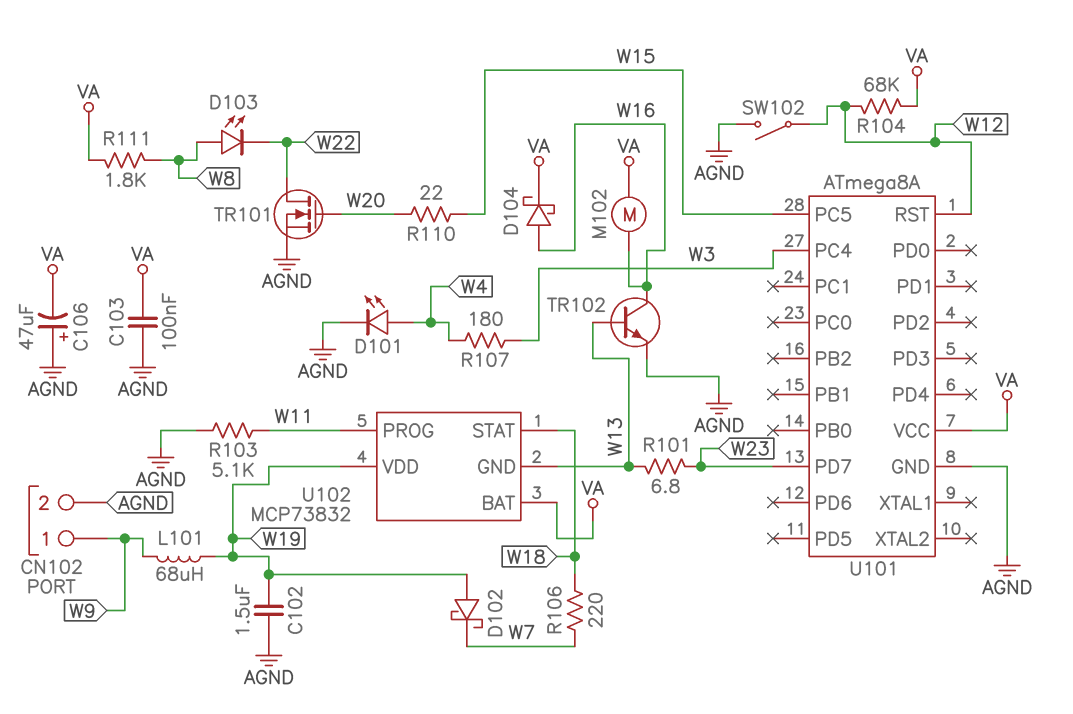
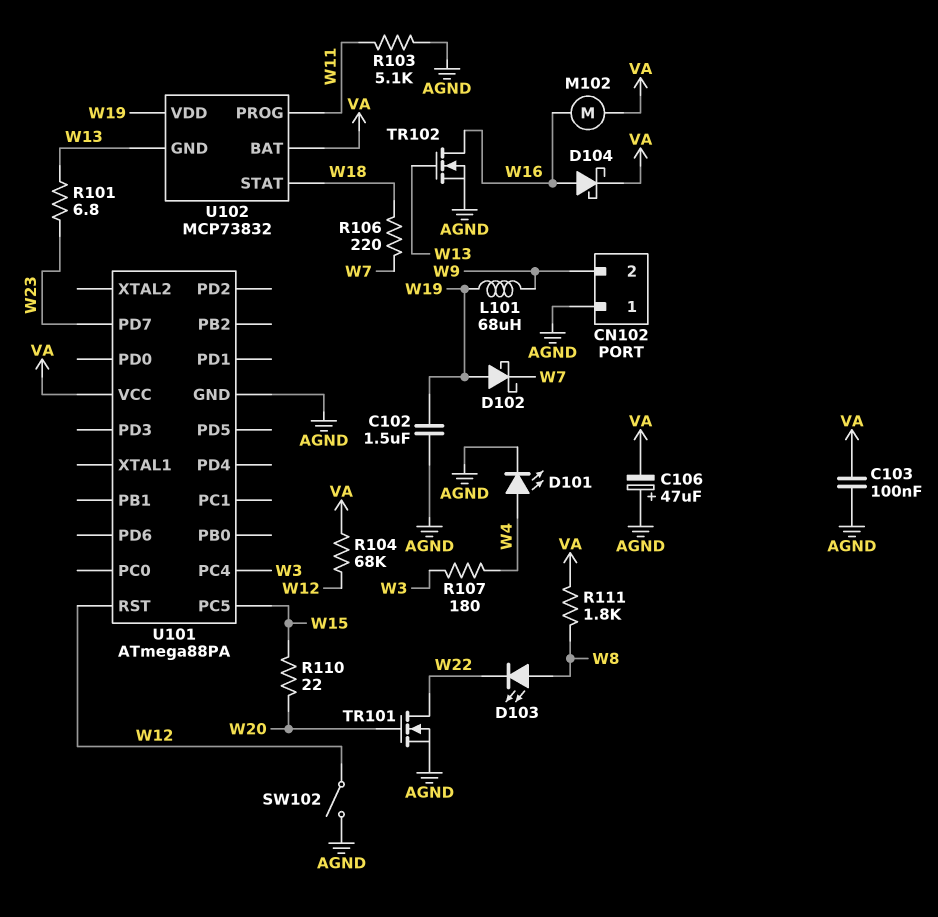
CN102 pin 1: W9 -> AGND
CN102 pin 2: AGND -> W9
TR102: NPN (B W13, C W16, E AGND) -> NMOS (G W13, D W16, S AGND)
U101: ATmega8A -> ATmega88PA

